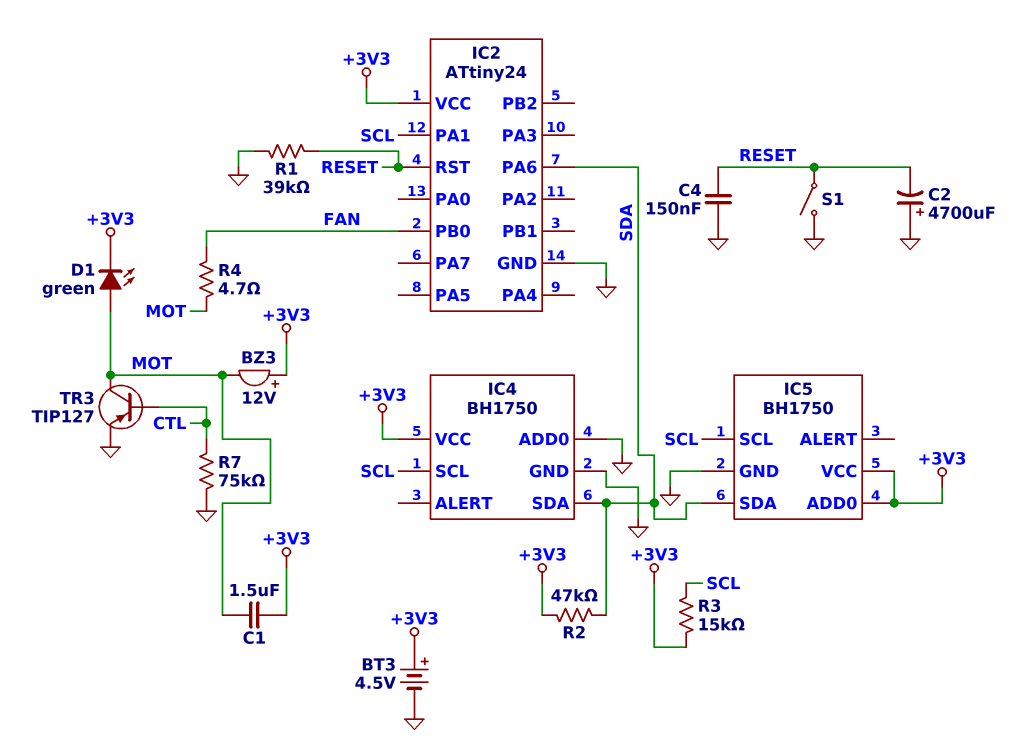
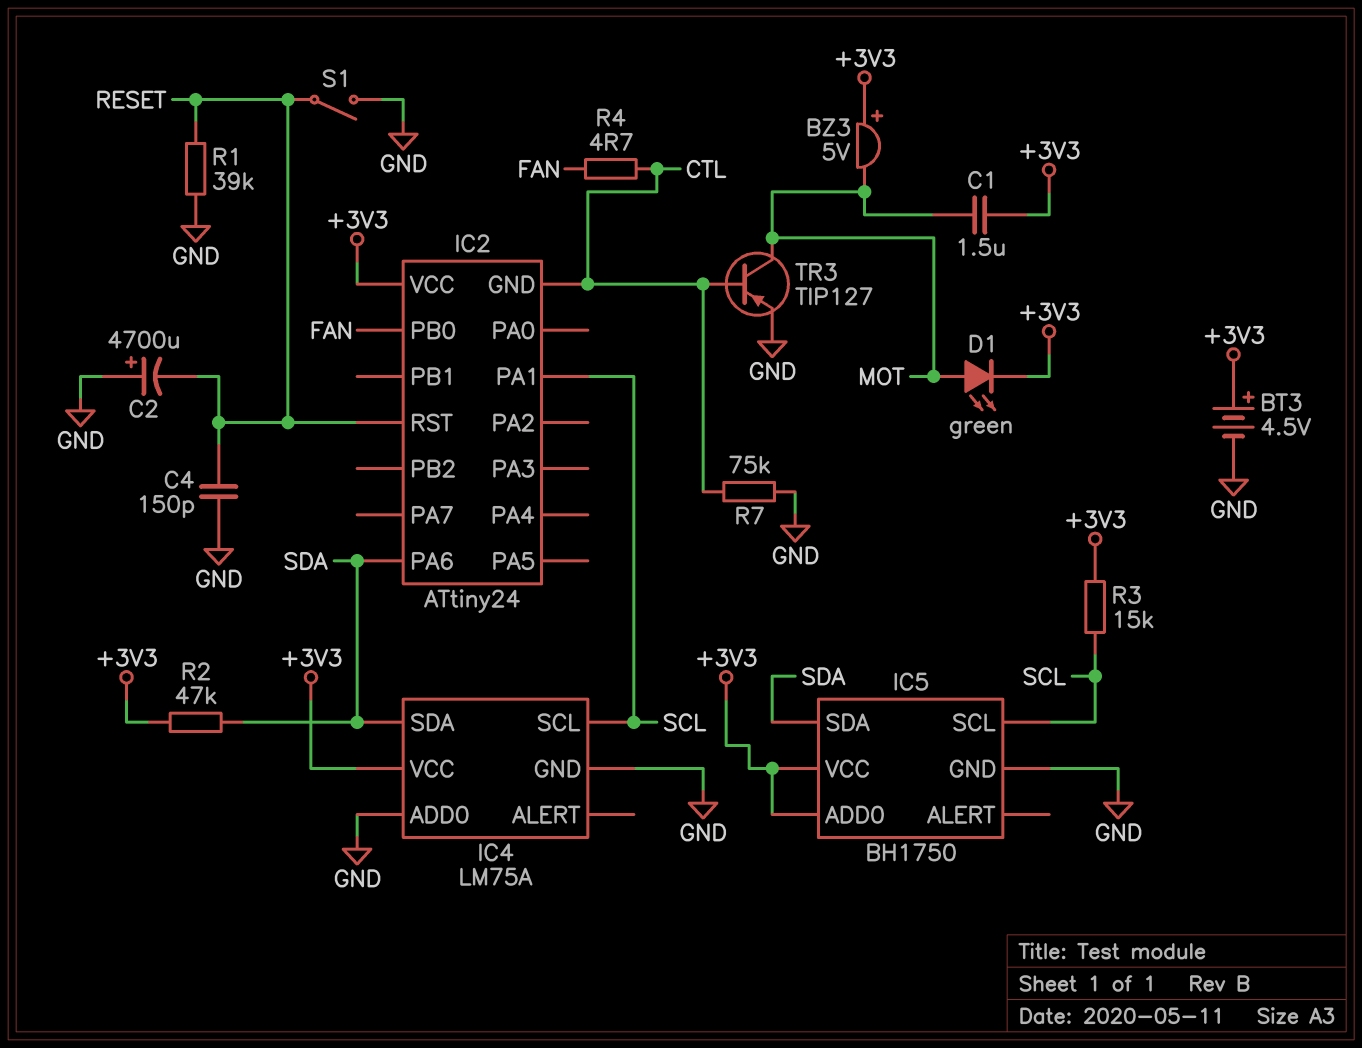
BZ3: buzzer 12V (plus +3V3, minus MOT) -> buzzer 5V (plus +3V3, minus MOT)
C4: 150nF (GND, RESET) -> 150pF (GND, RESET)
IC2 pin GND: GND -> CTL
IC4: BH1750 -> LM75A
R4: 4.7 (FAN, MOT) -> 4.7 (CTL, FAN)

